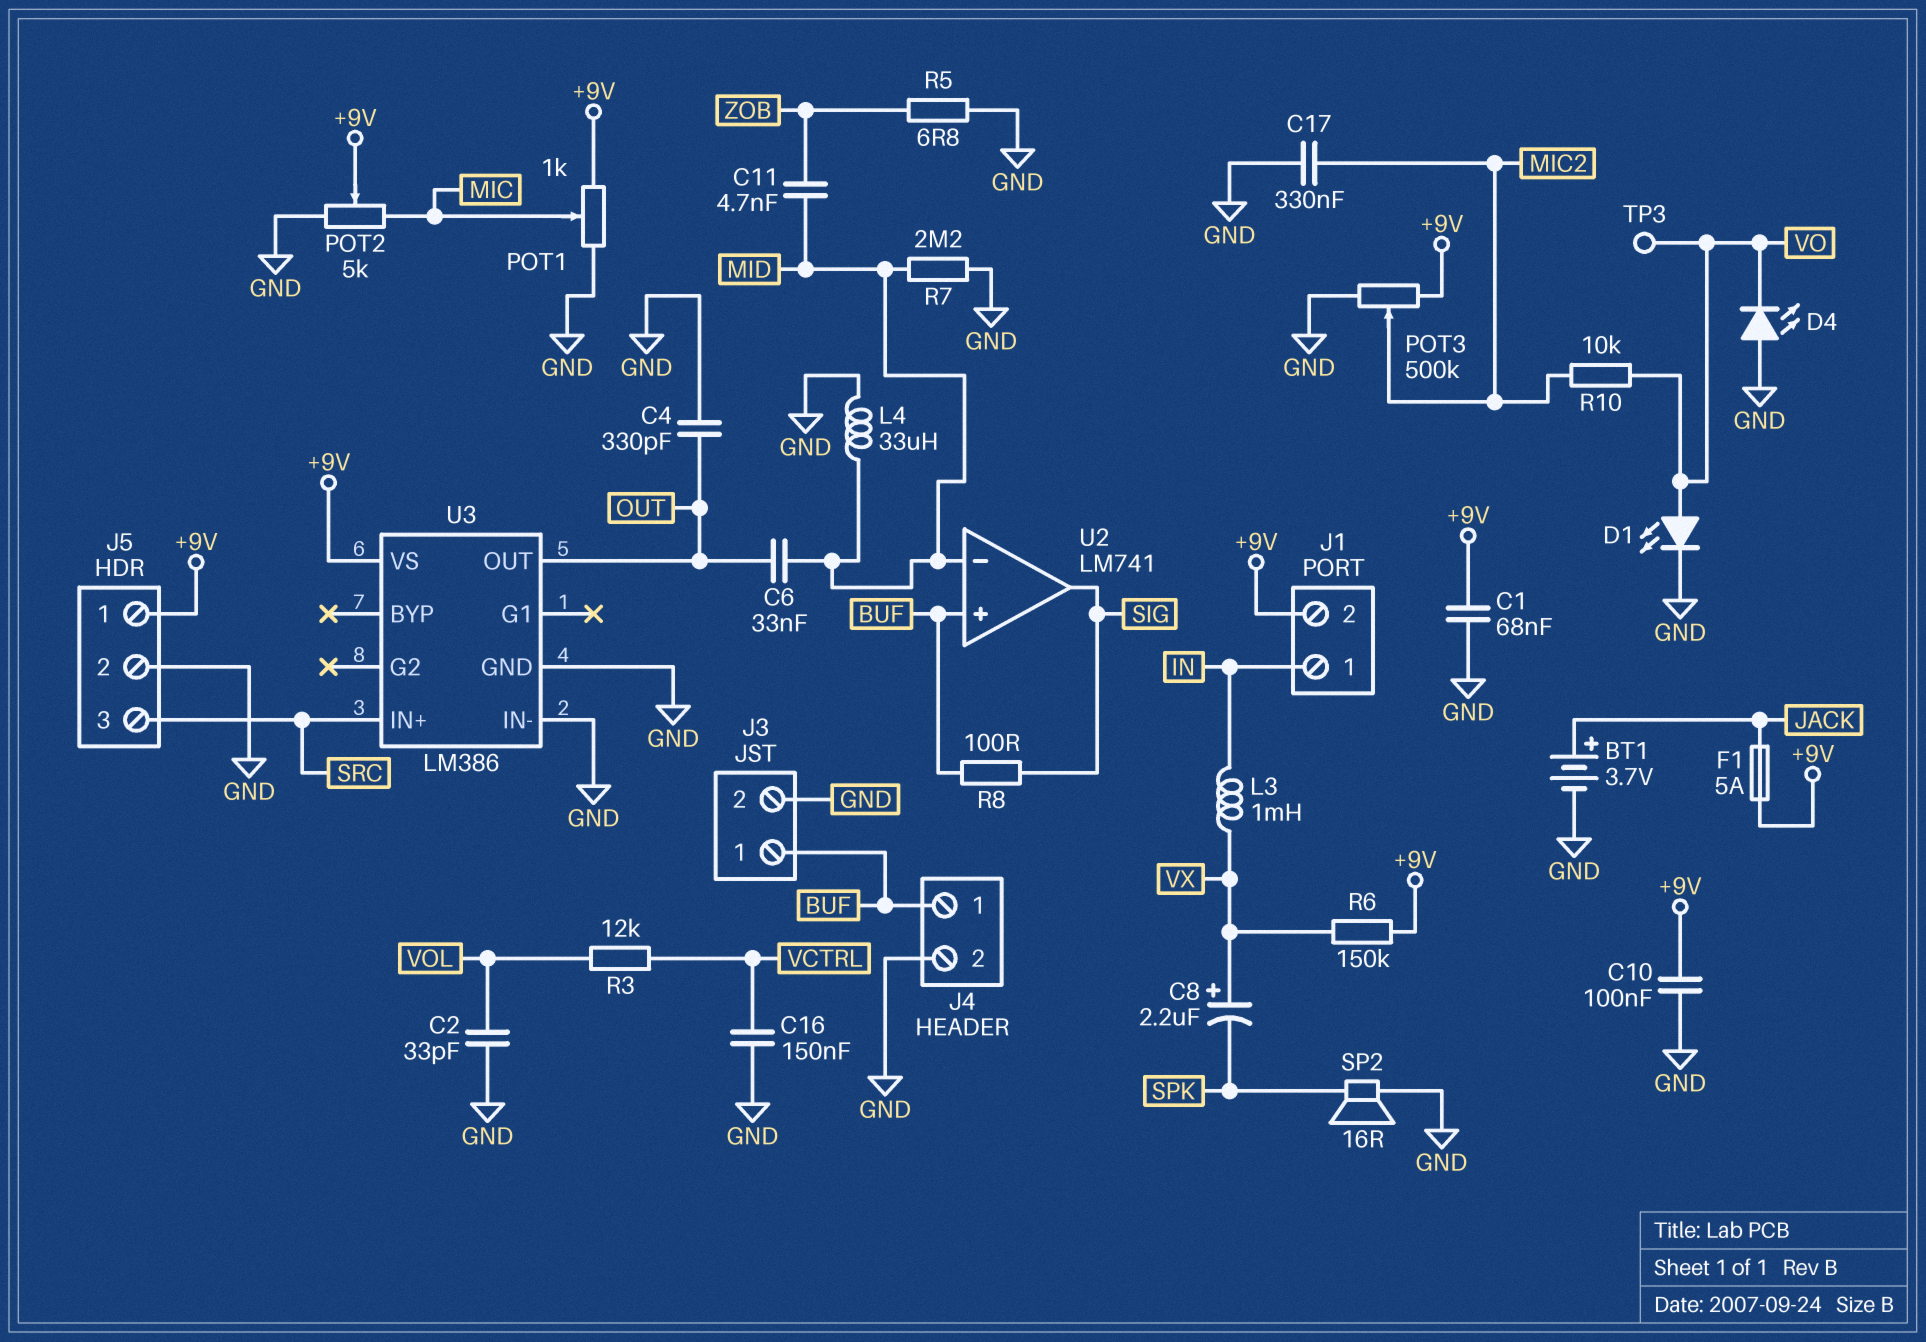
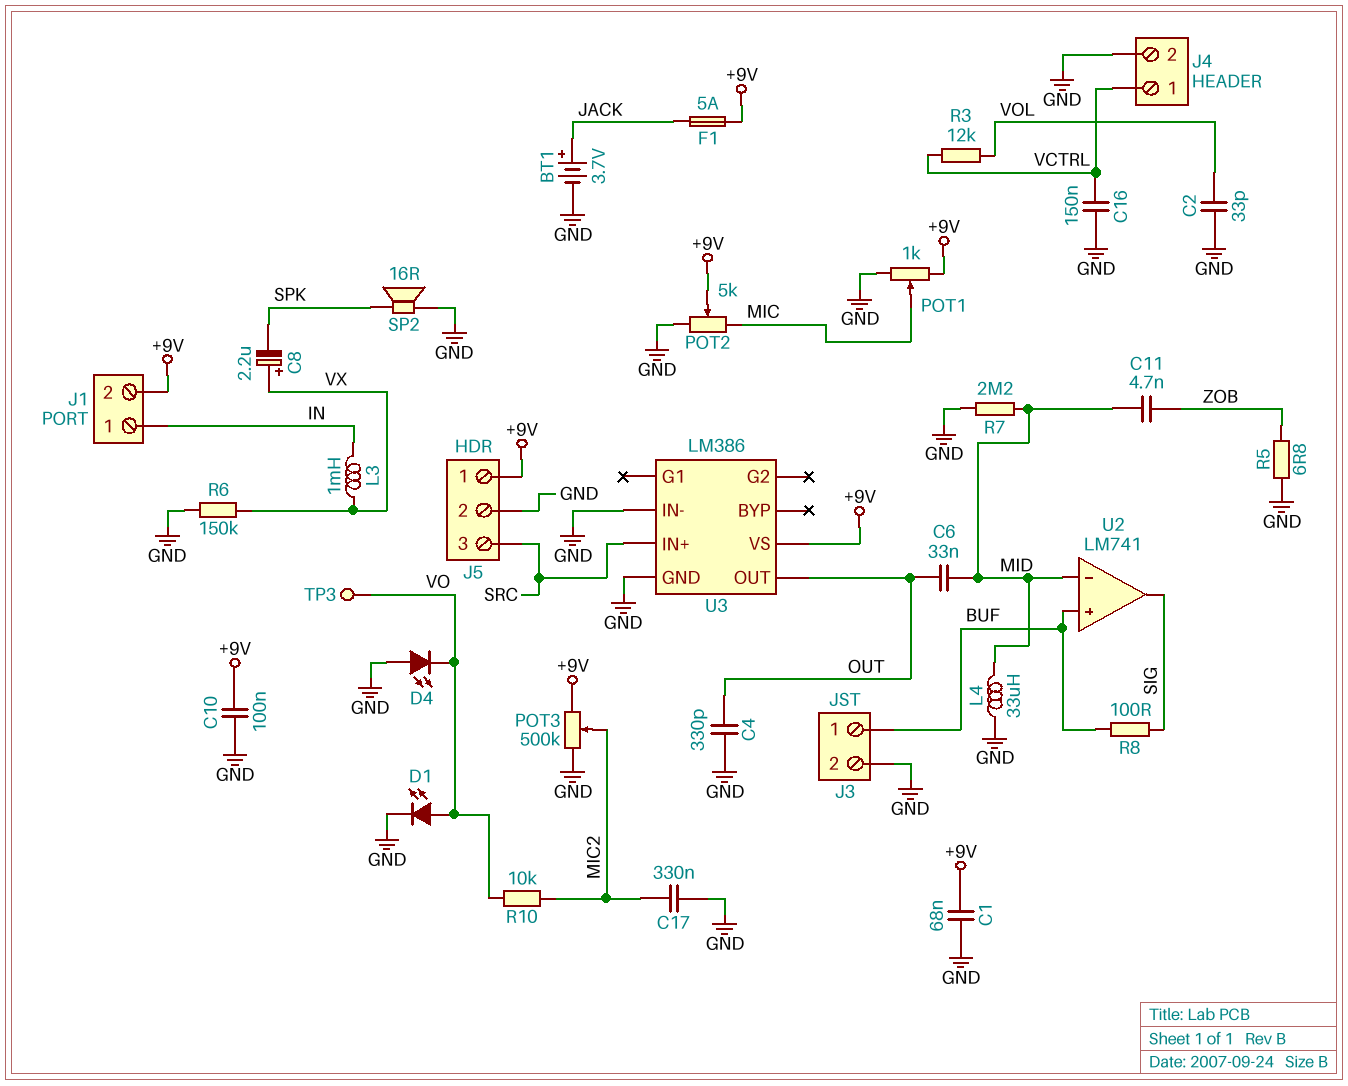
J4 pin 1: BUF -> VCTRL
R6: 150k (+9V, VX) -> 150k (GND, VX)

